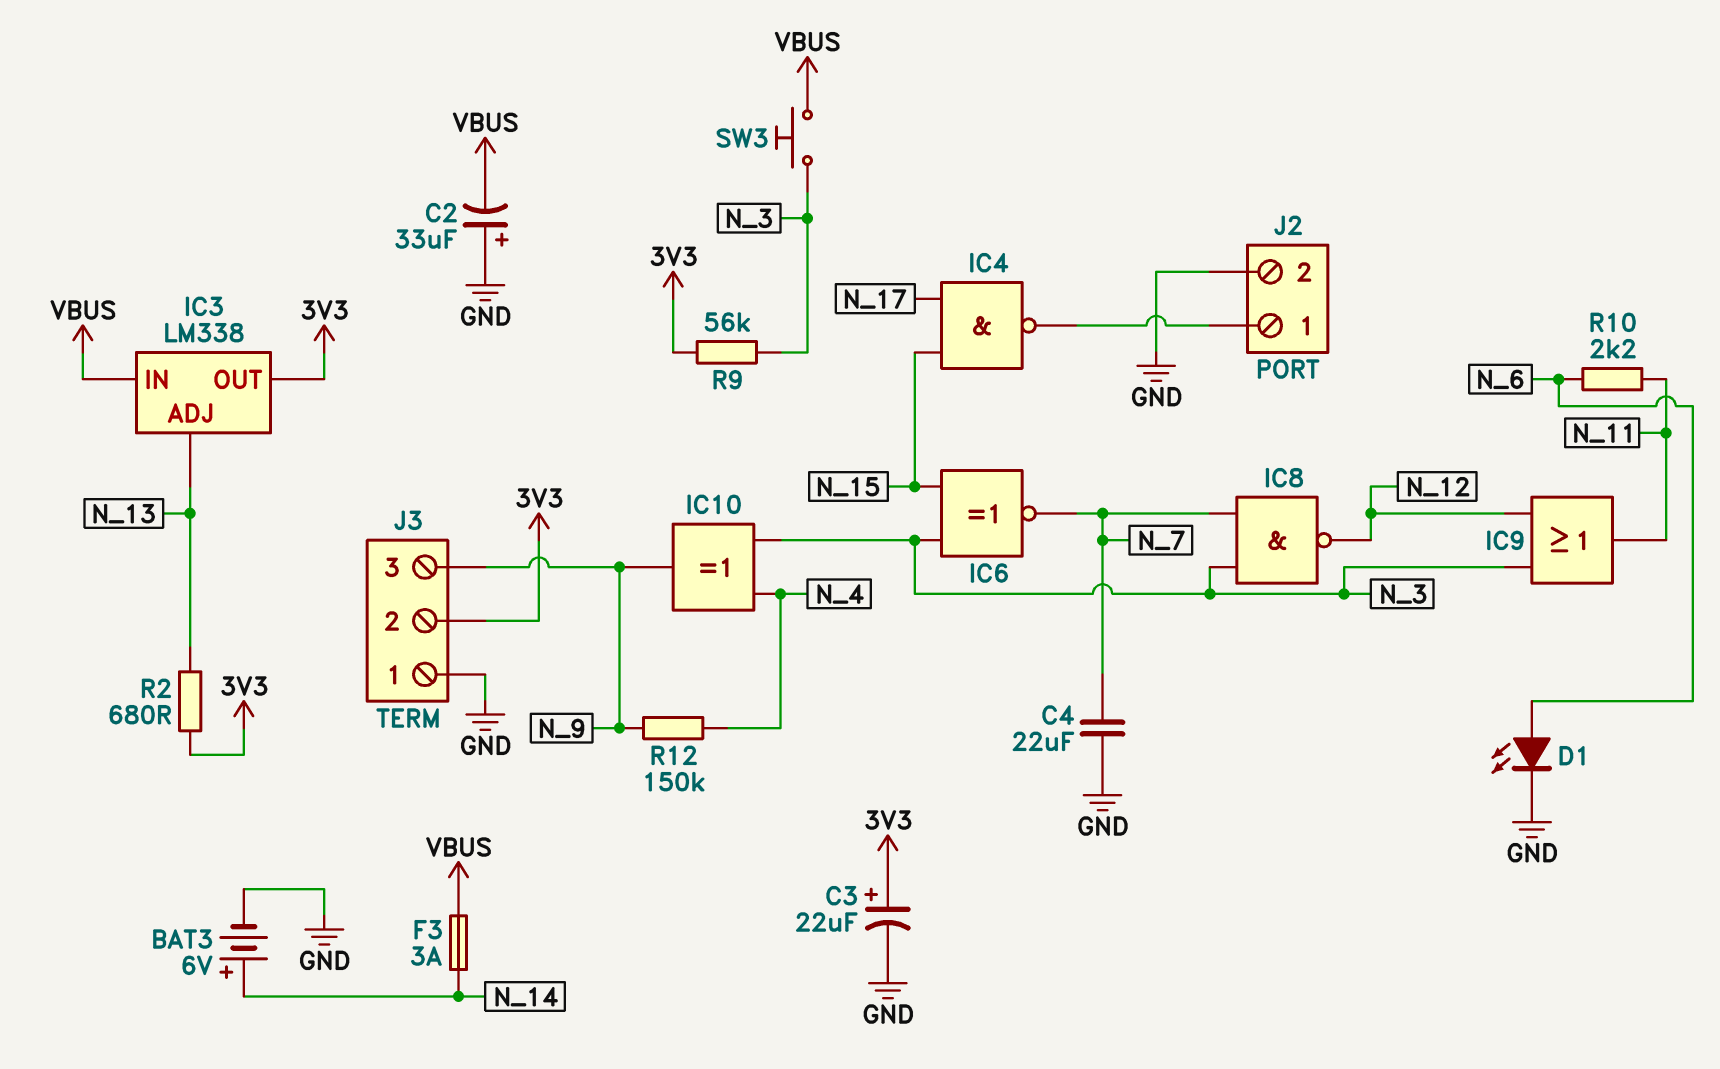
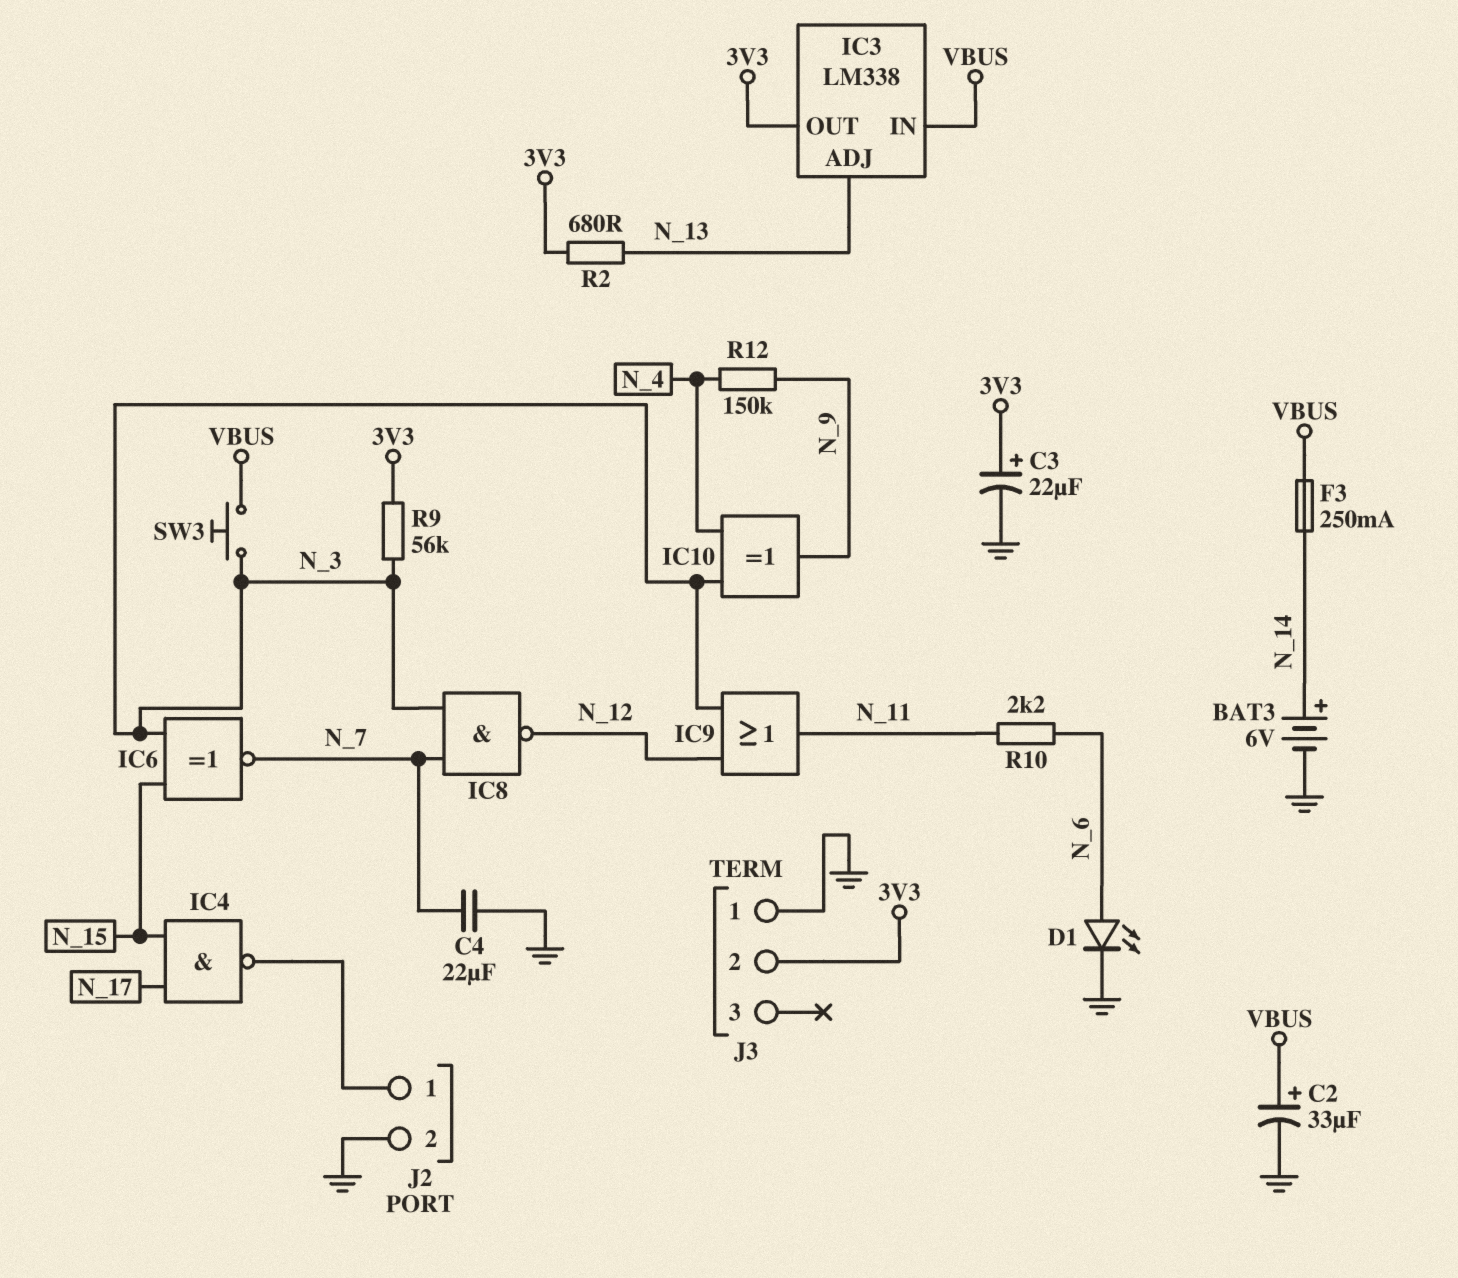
C2: 33uF (plus GND, minus VBUS) -> 33uF (plus VBUS, minus GND)
F3: 3A (N_14, VBUS) -> 250mA (N_14, VBUS)
J3 pin 3: N_9 -> none

